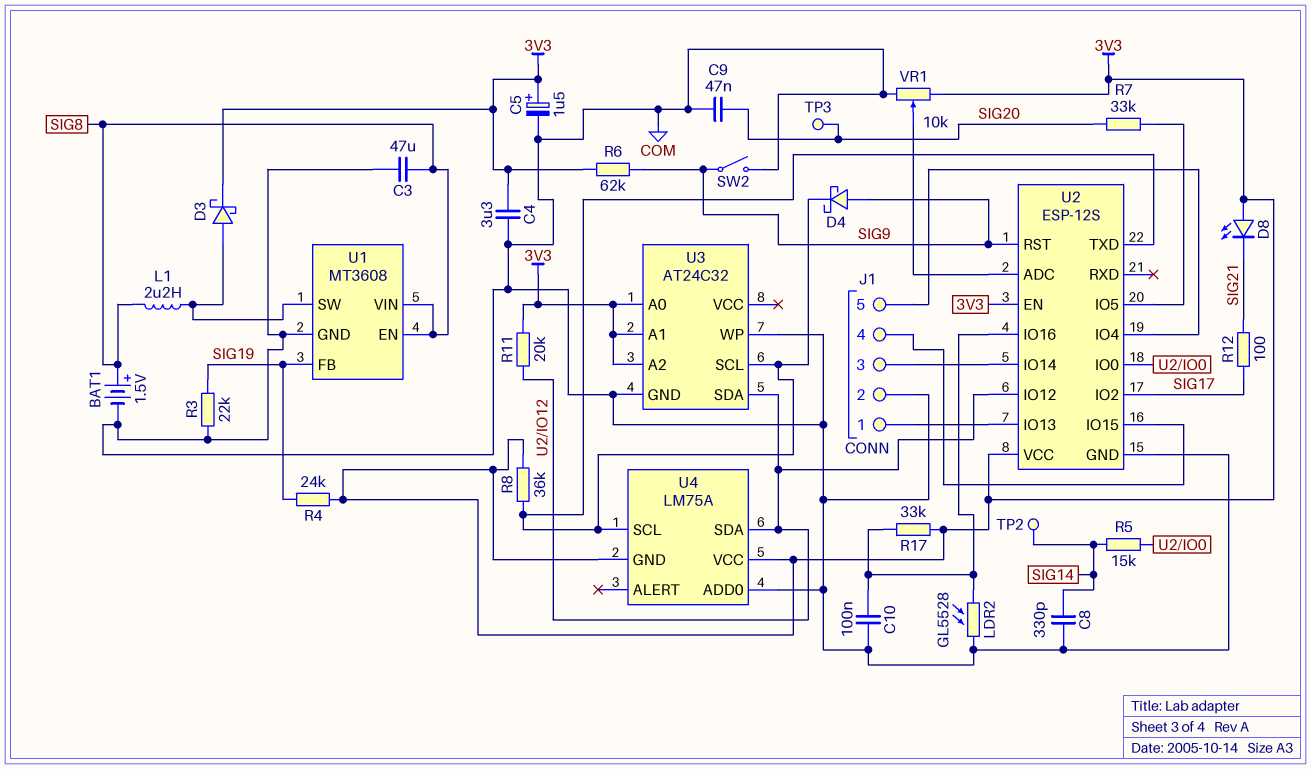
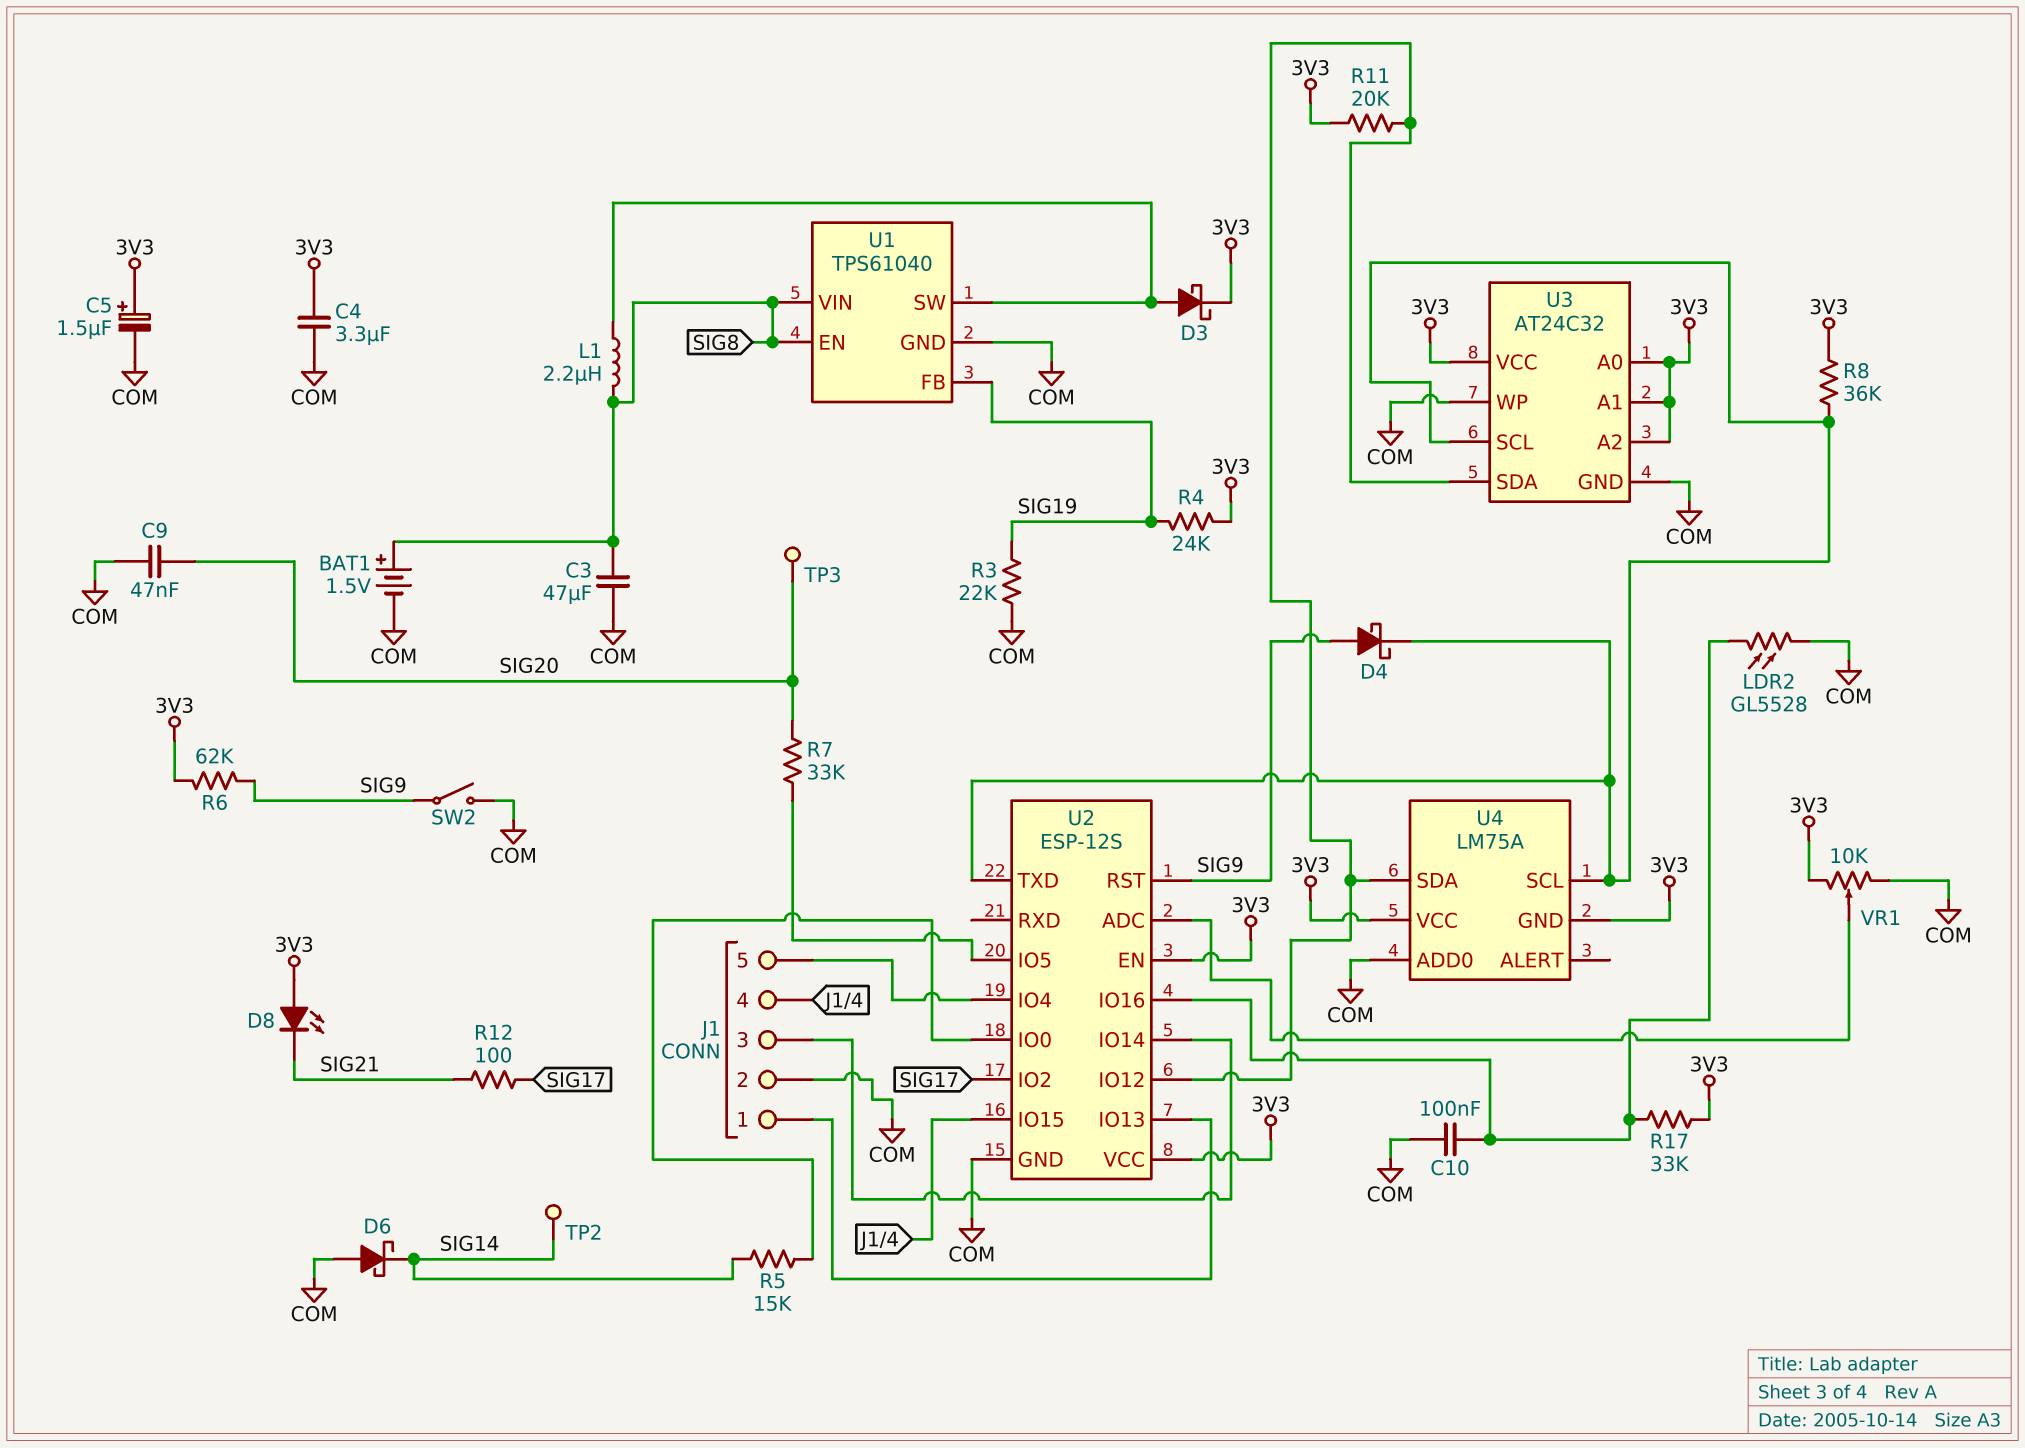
C8: 330pF (COM, SIG14) -> none
D6: none -> schottky (A COM, K SIG14)
U1: MT3608 -> TPS61040
U3 pin VCC: none -> 3V3

